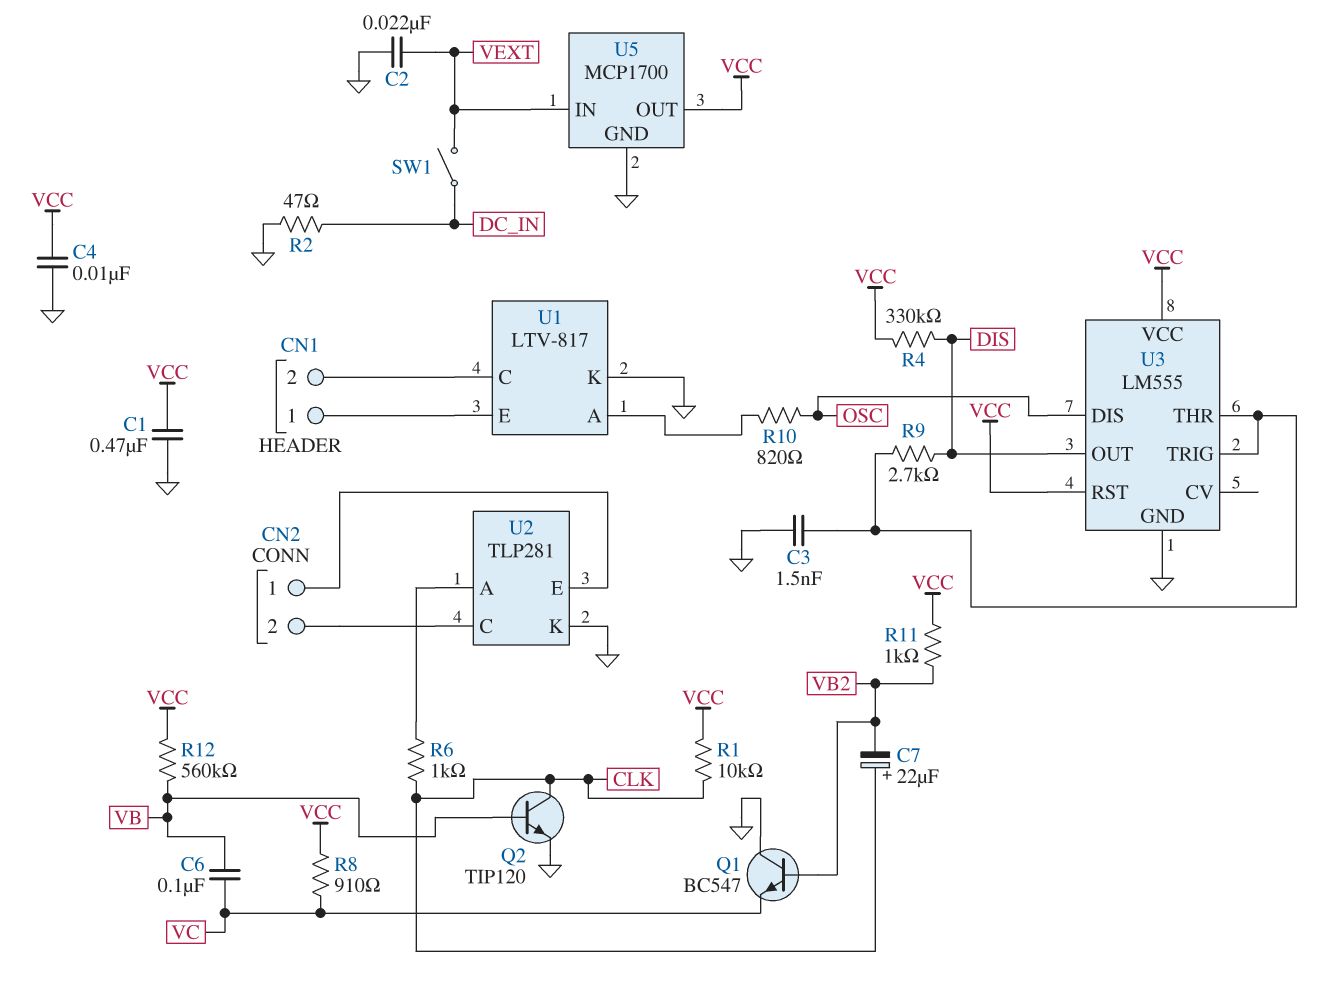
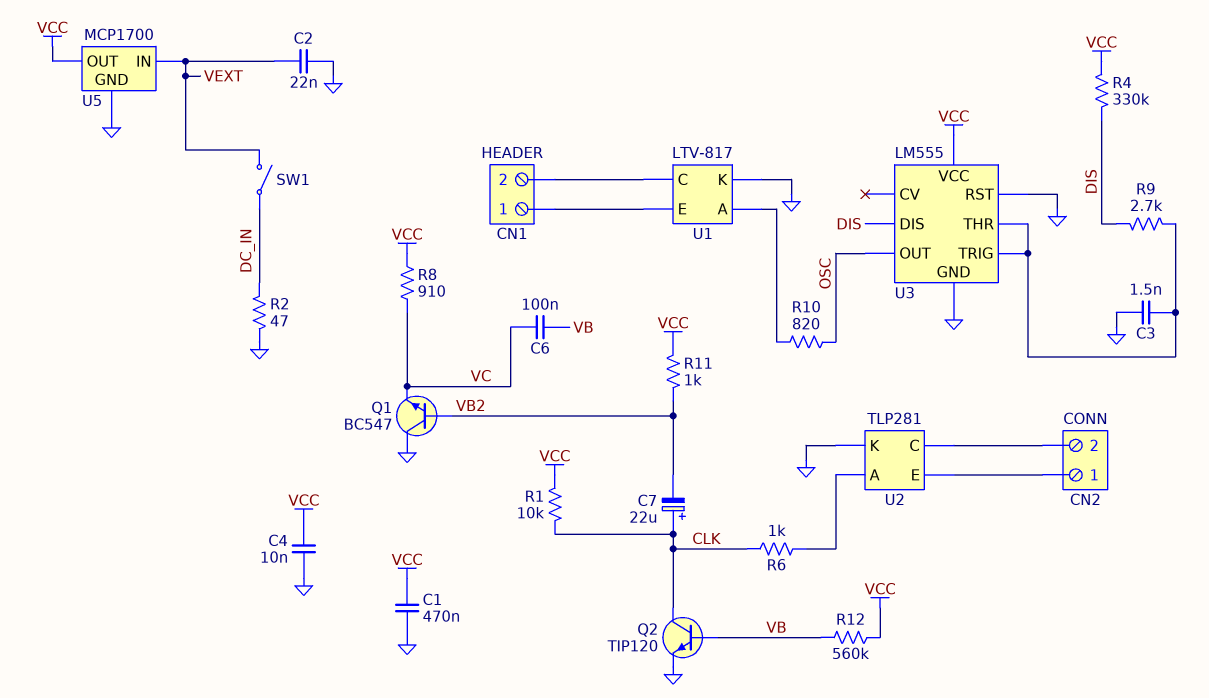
U3 pin DIS: OSC -> DIS
U3 pin OUT: DIS -> OSC
U3 pin RST: VCC -> GND

